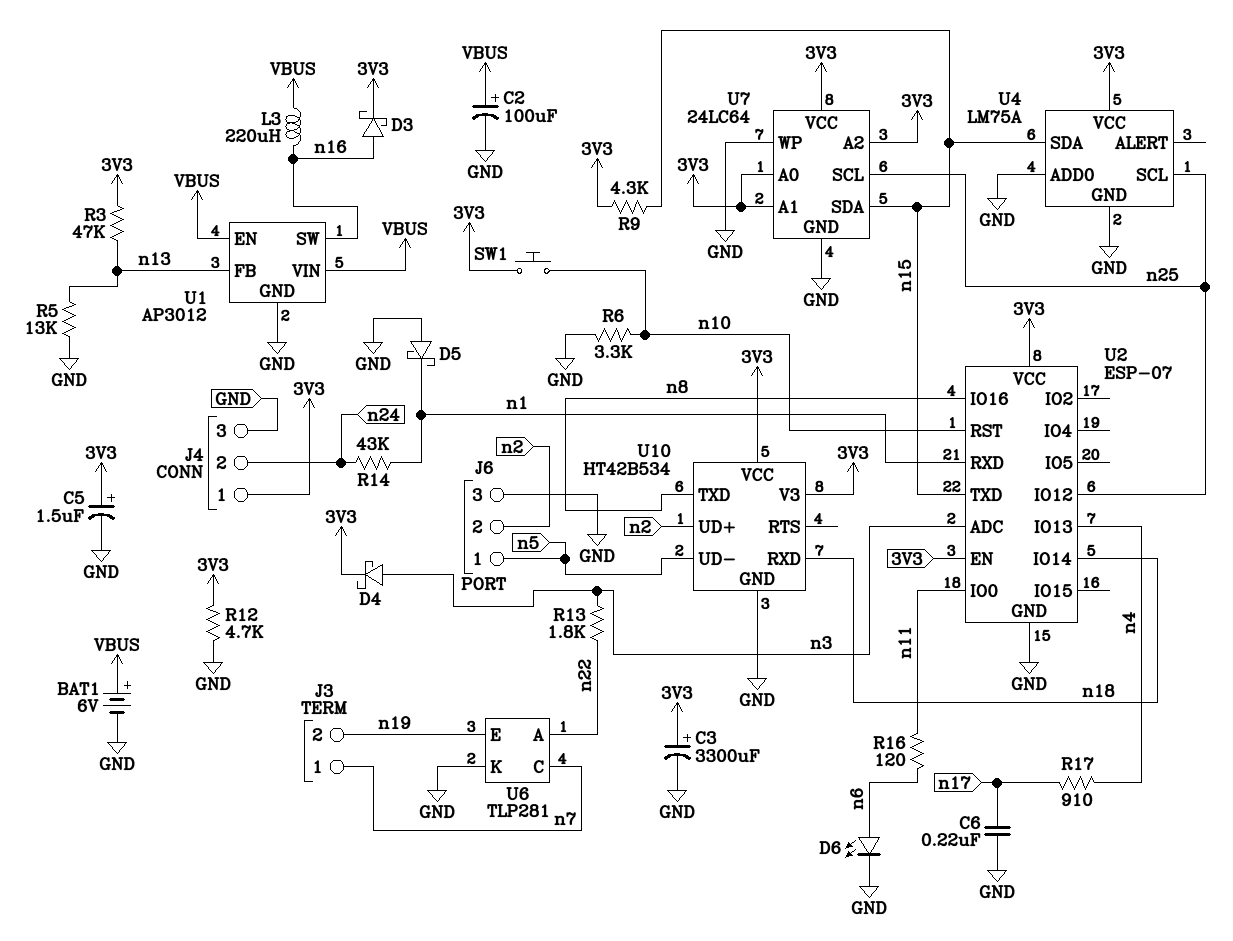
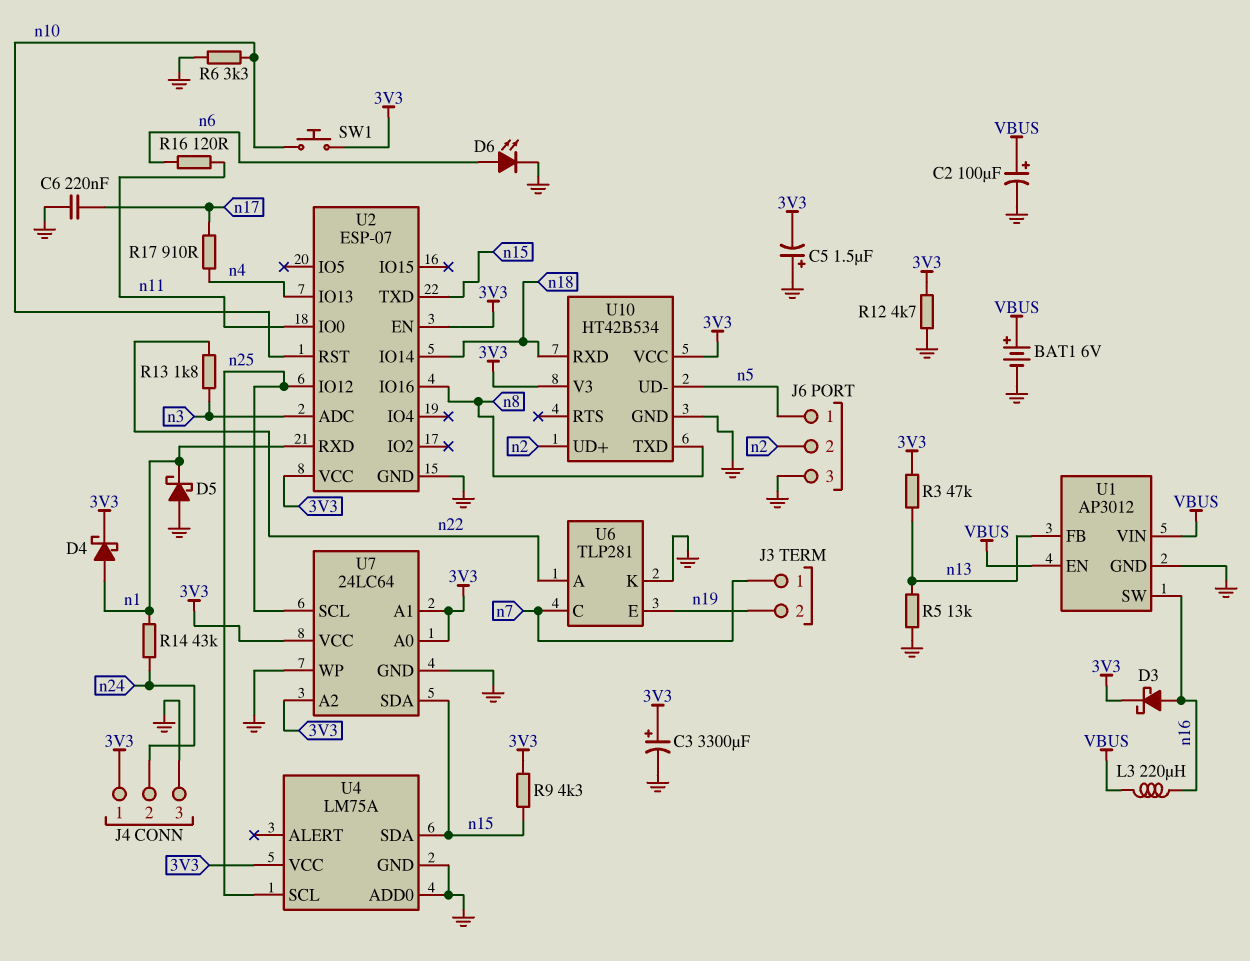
C5: 1.5uF (plus 3V3, minus GND) -> 1.5uF (plus GND, minus 3V3)
D4: schottky (A n3, K 3V3) -> schottky (A n1, K 3V3)

